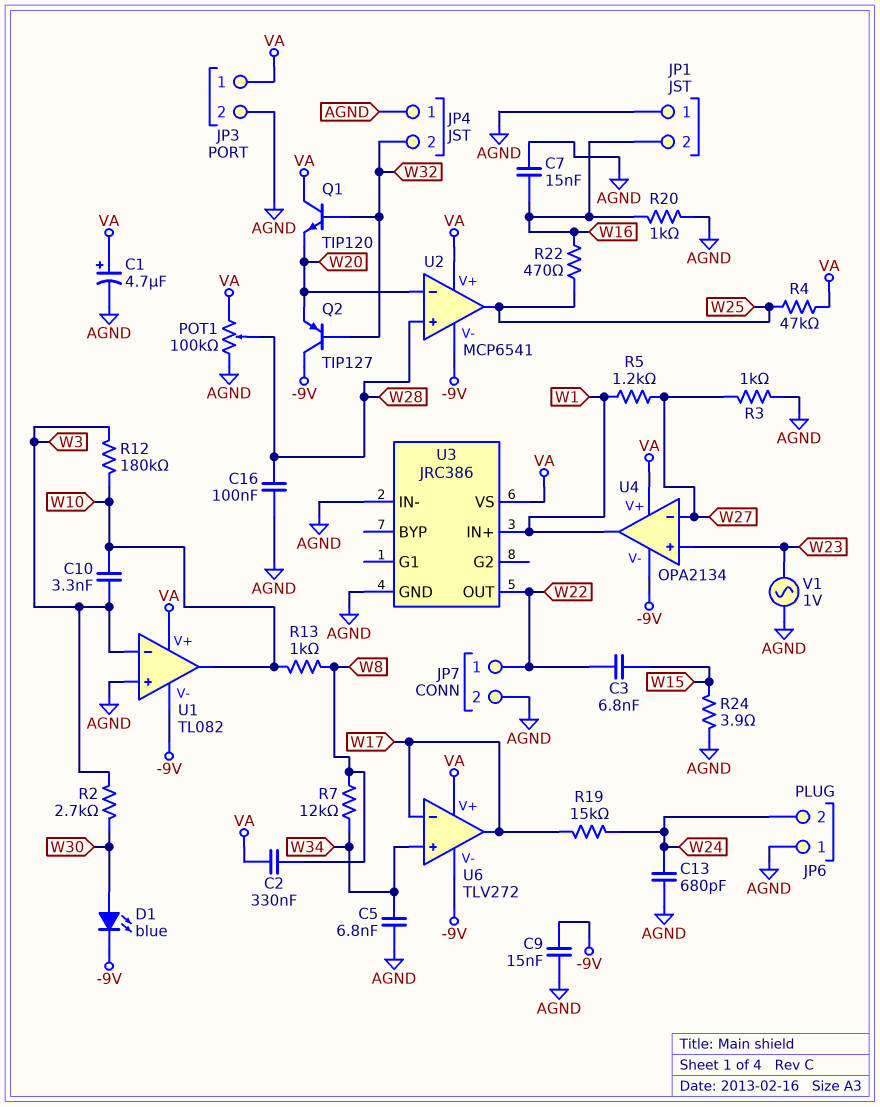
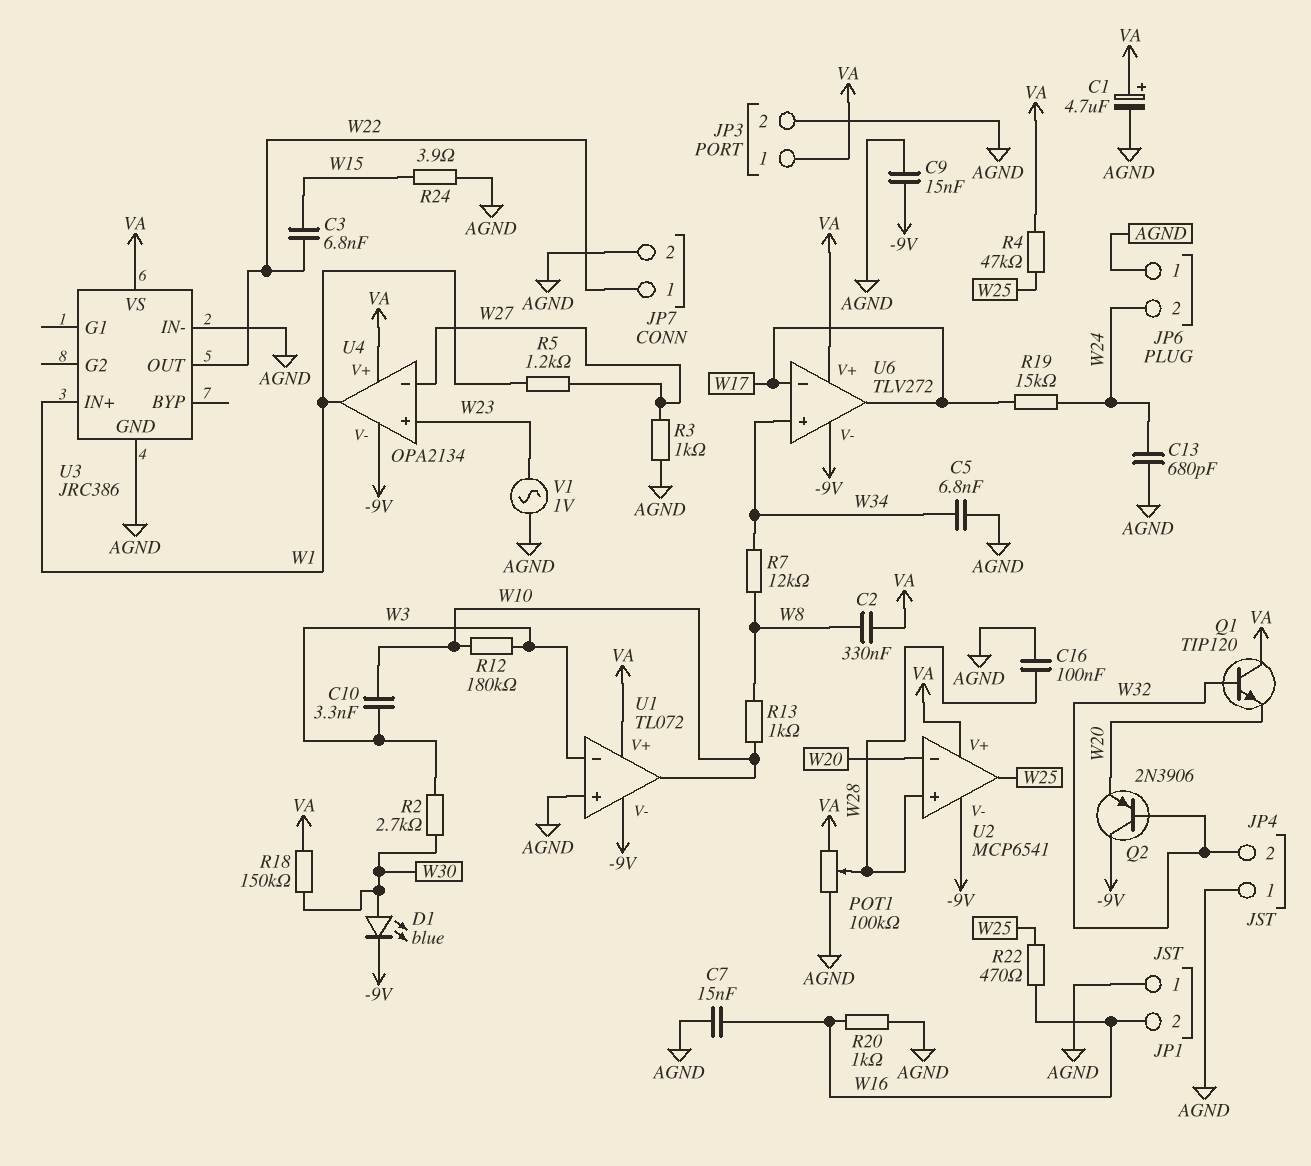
Q2: PNP TIP127 (B W32, C -9V, E W20) -> PNP 2N3906 (B W32, C -9V, E W20)
R18: none -> 150k (VA, W30)
U1: TL082 -> TL072

